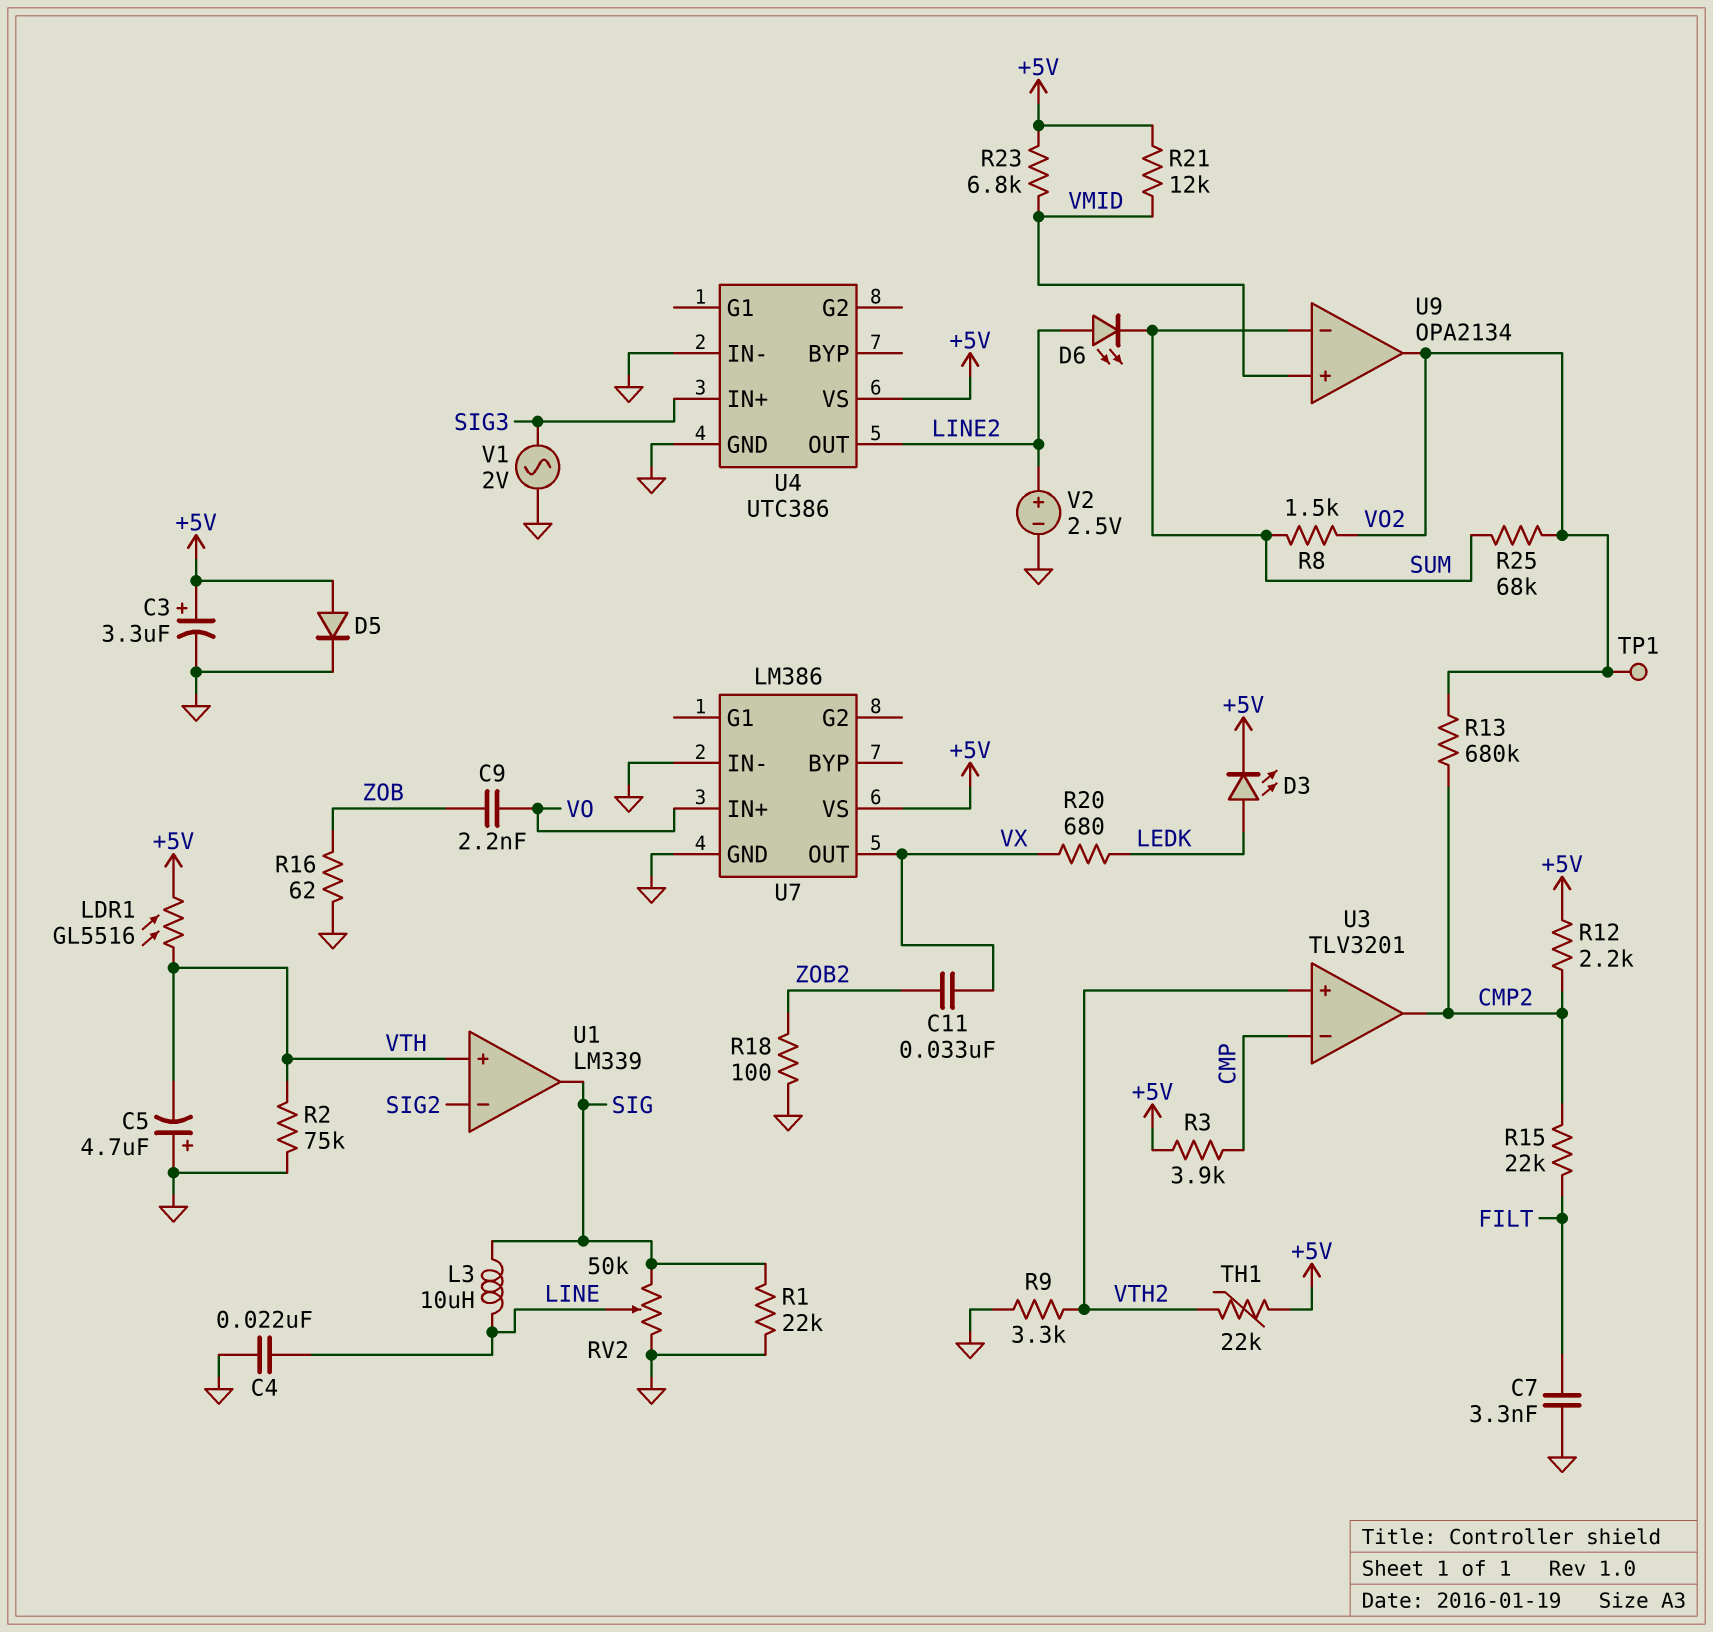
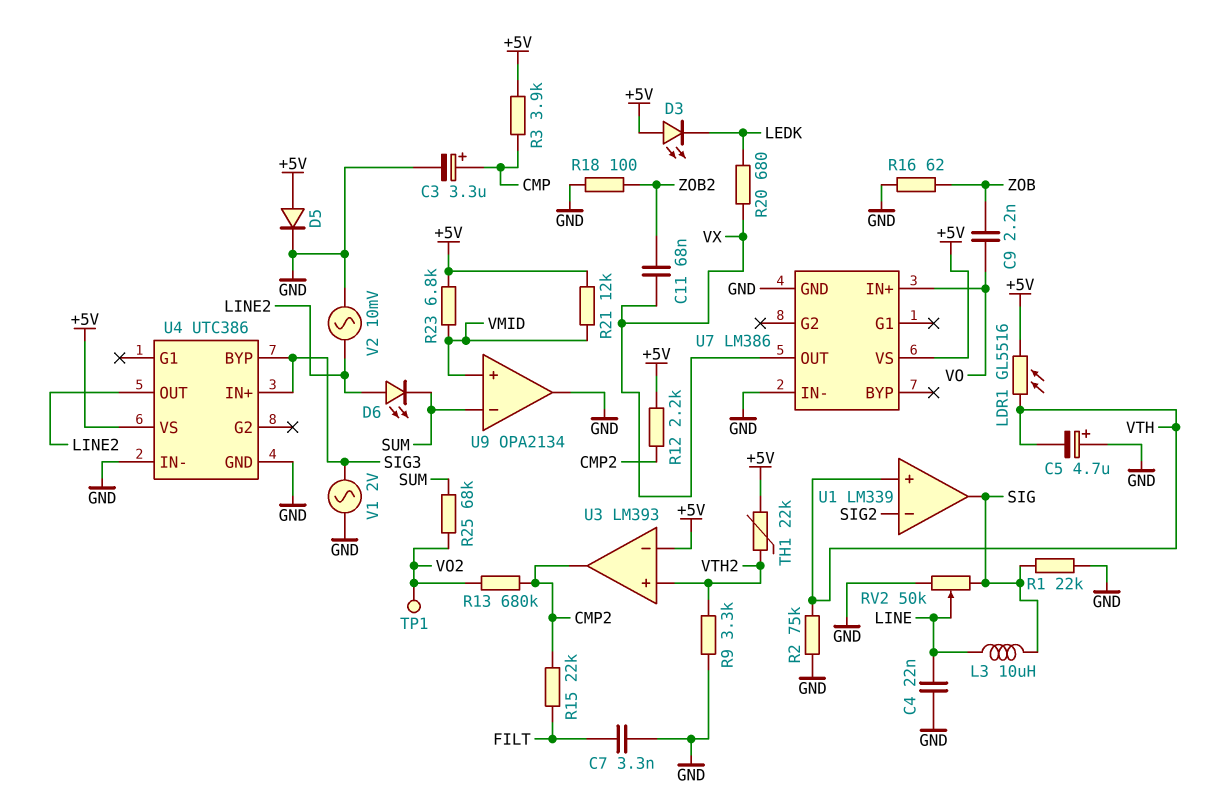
C3: 3.3uF (plus +5V, minus GND) -> 3.3uF (plus CMP, minus GND)
C11: 33nF (VX, ZOB2) -> 68nF (VX, ZOB2)
D3: LED (A LEDK, K +5V) -> LED (A +5V, K LEDK)
R8: 1.5k (SUM, VO2) -> none
U3: TLV3201 -> LM393
U3 pin in-: CMP -> +5V
U4 pin BYP: none -> SIG3
U9 pin out: VO2 -> GND
V2: 2.5V (plus LINE2, minus GND) -> AC 10mV (GND, LINE2)

